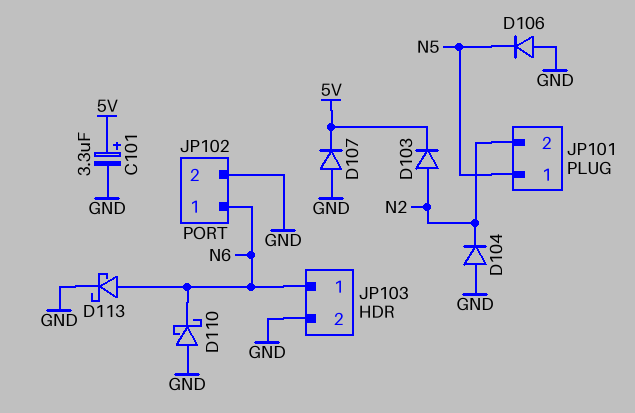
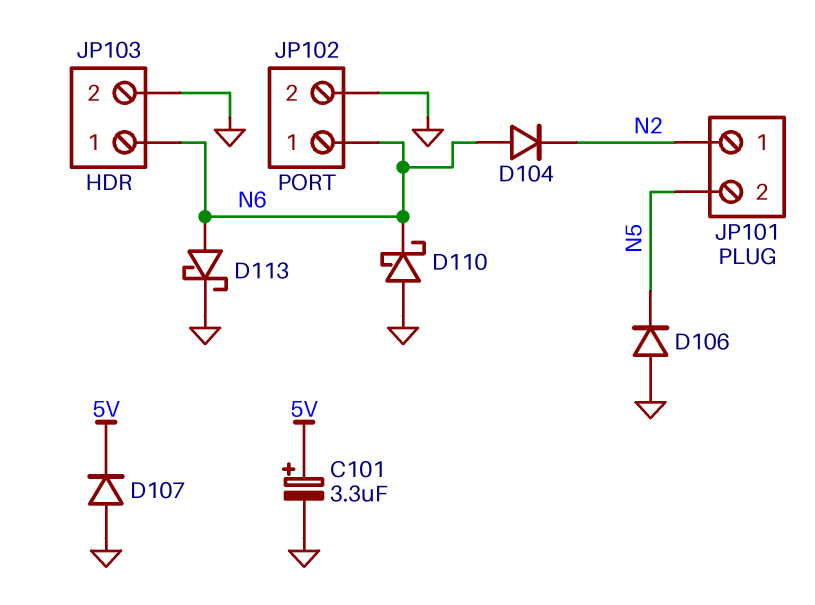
D103: diode (A N2, K 5V) -> none
D104: diode (A GND, K N2) -> diode (A N6, K N2)
JP101 pin 1: N5 -> N2
JP101 pin 2: N2 -> N5

